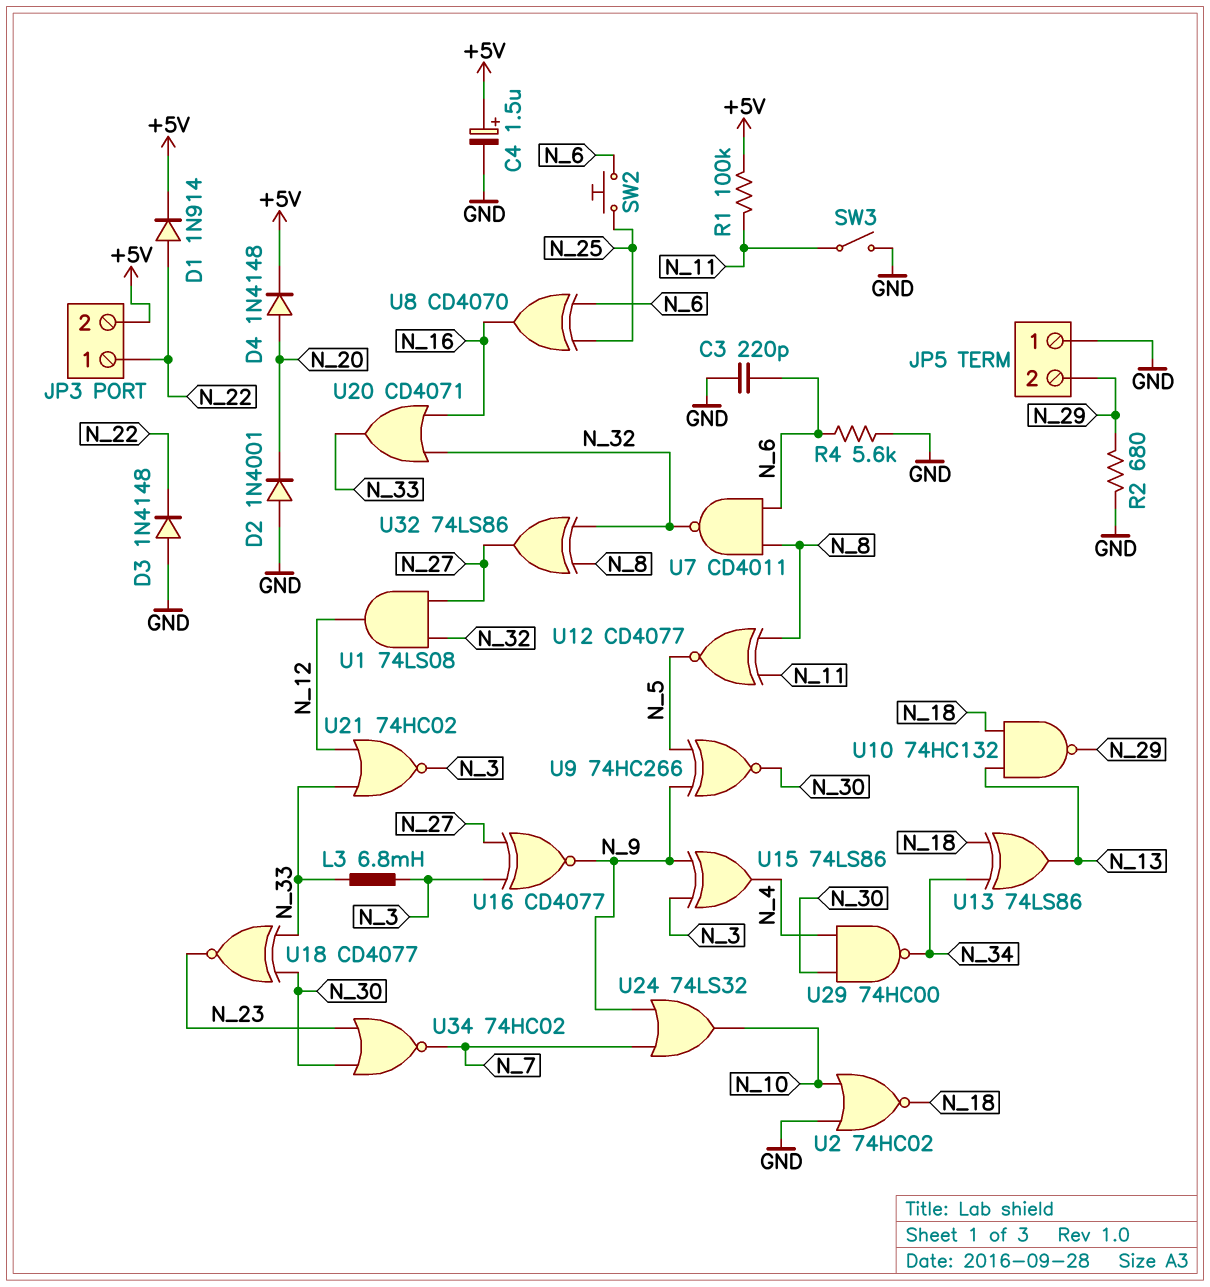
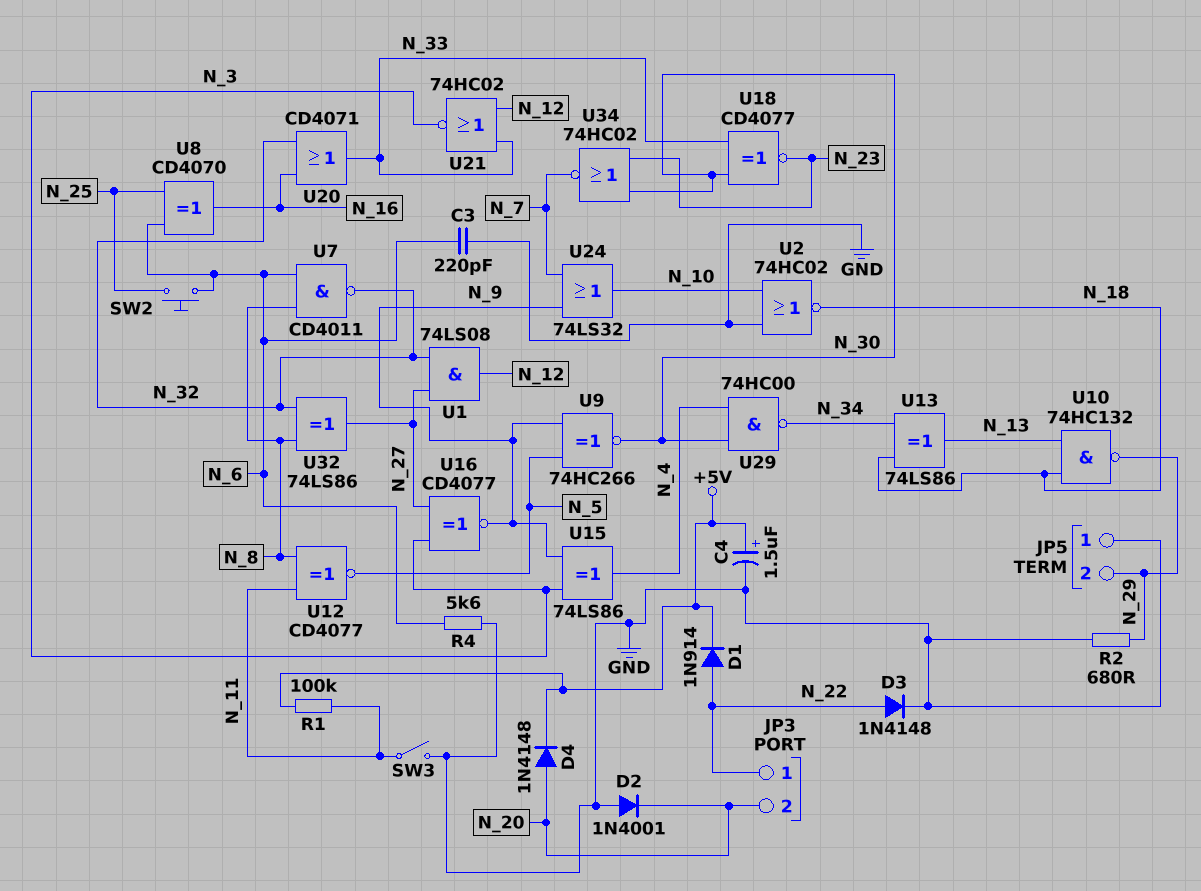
D3: diode 1N4148 (A GND, K N_22) -> diode 1N4148 (A N_22, K GND)
JP3 pin 2: +5V -> N_20
L3: 6.8mH (N_3, N_33) -> none

